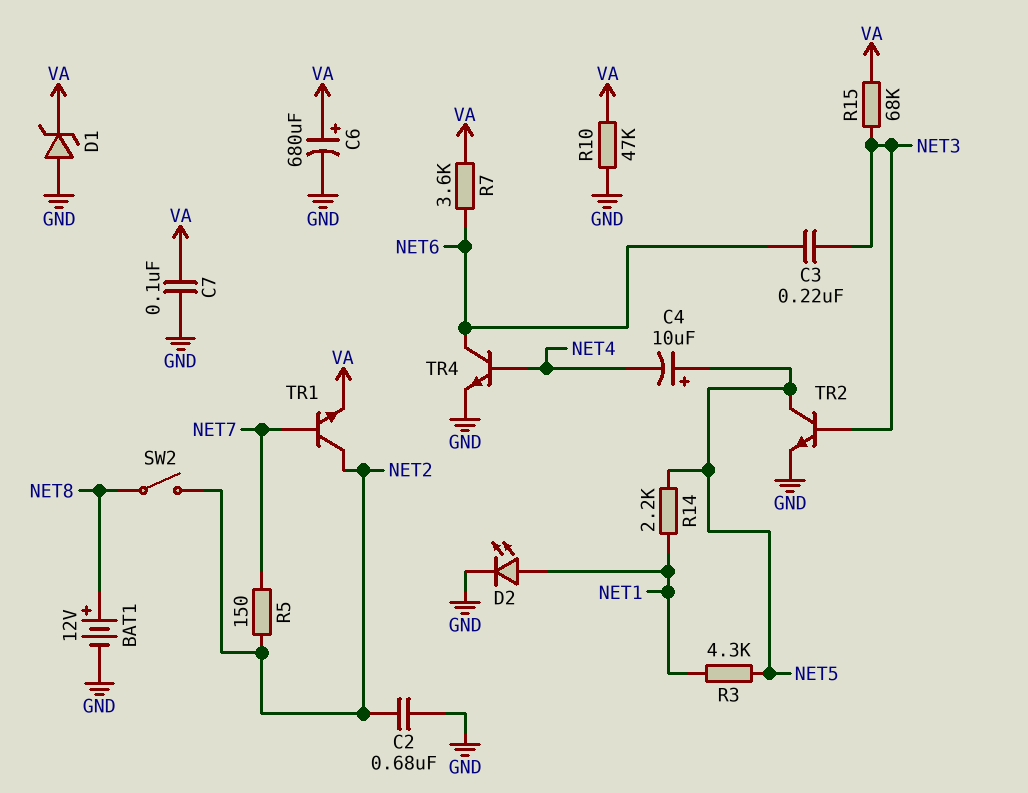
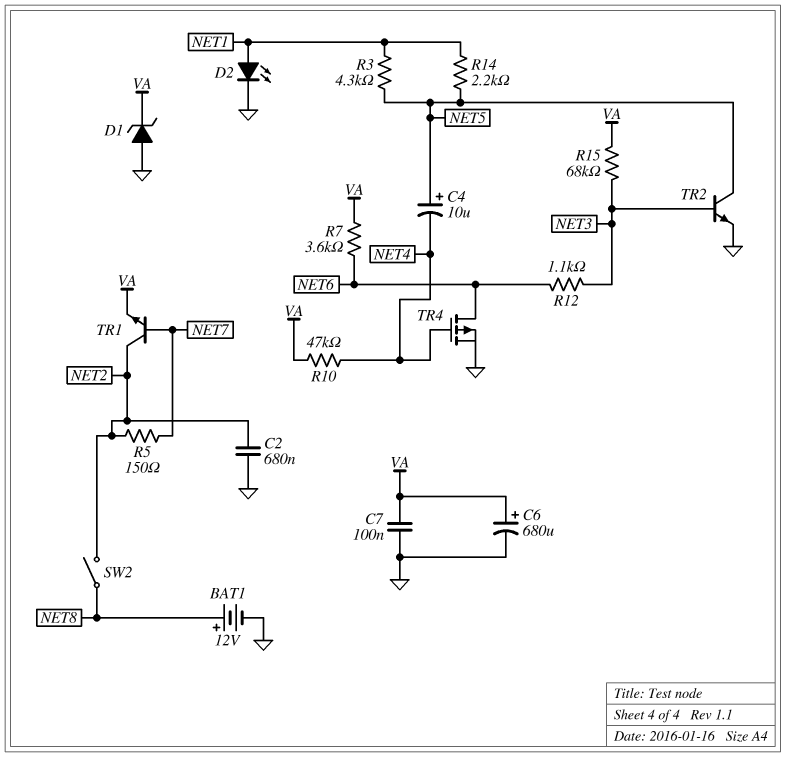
C3: 220nF (NET3, NET6) -> none
R10: 47k (GND, VA) -> 47k (NET4, VA)
R12: none -> 1.1k (NET3, NET6)
TR4: NPN (B NET4, C NET6, E GND) -> PMOS (G NET4, D NET6, S GND)

